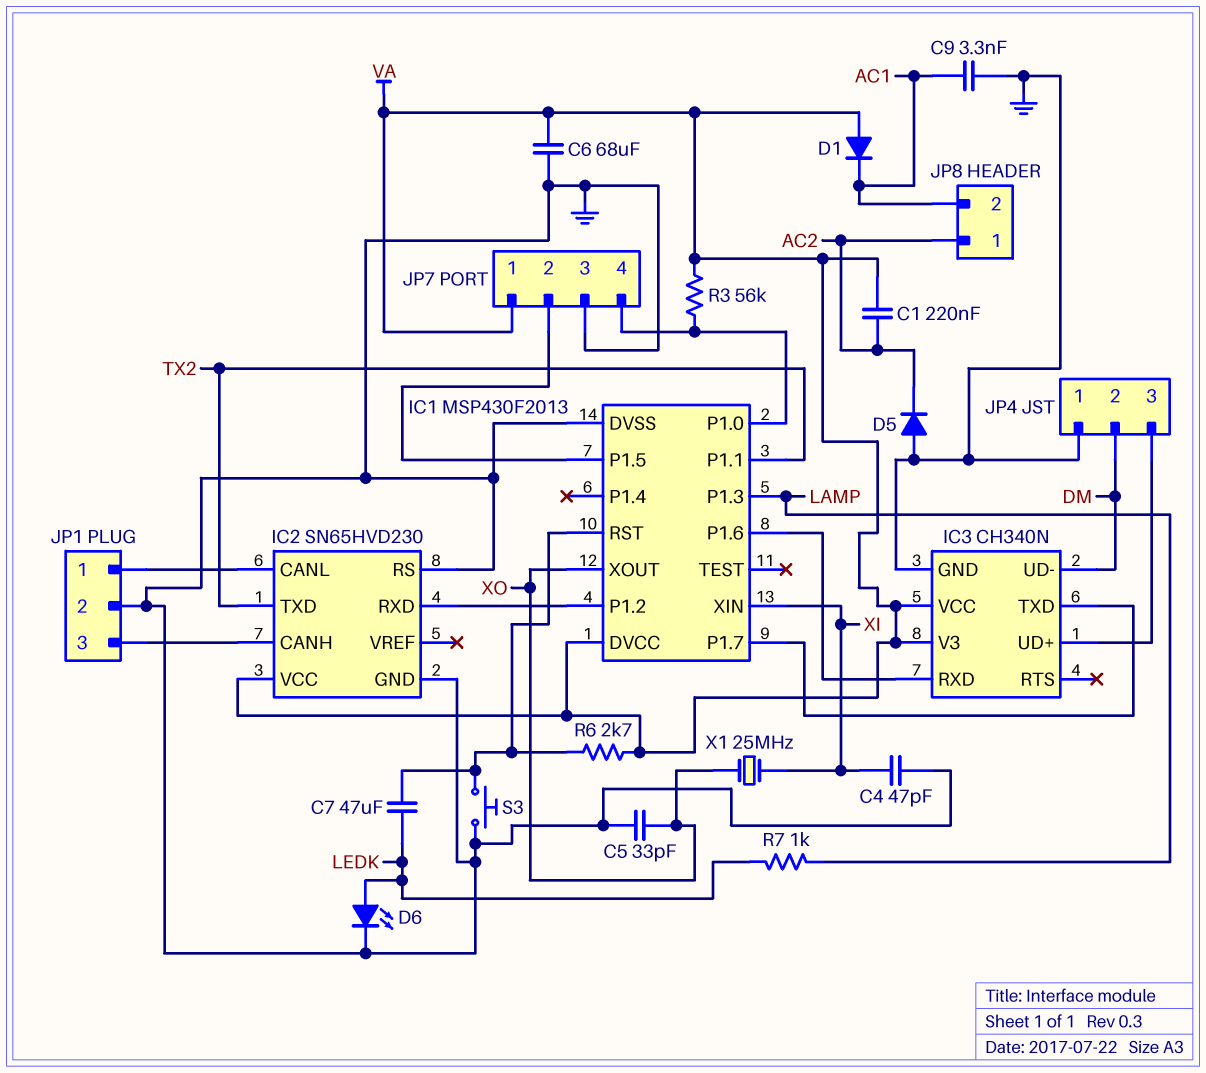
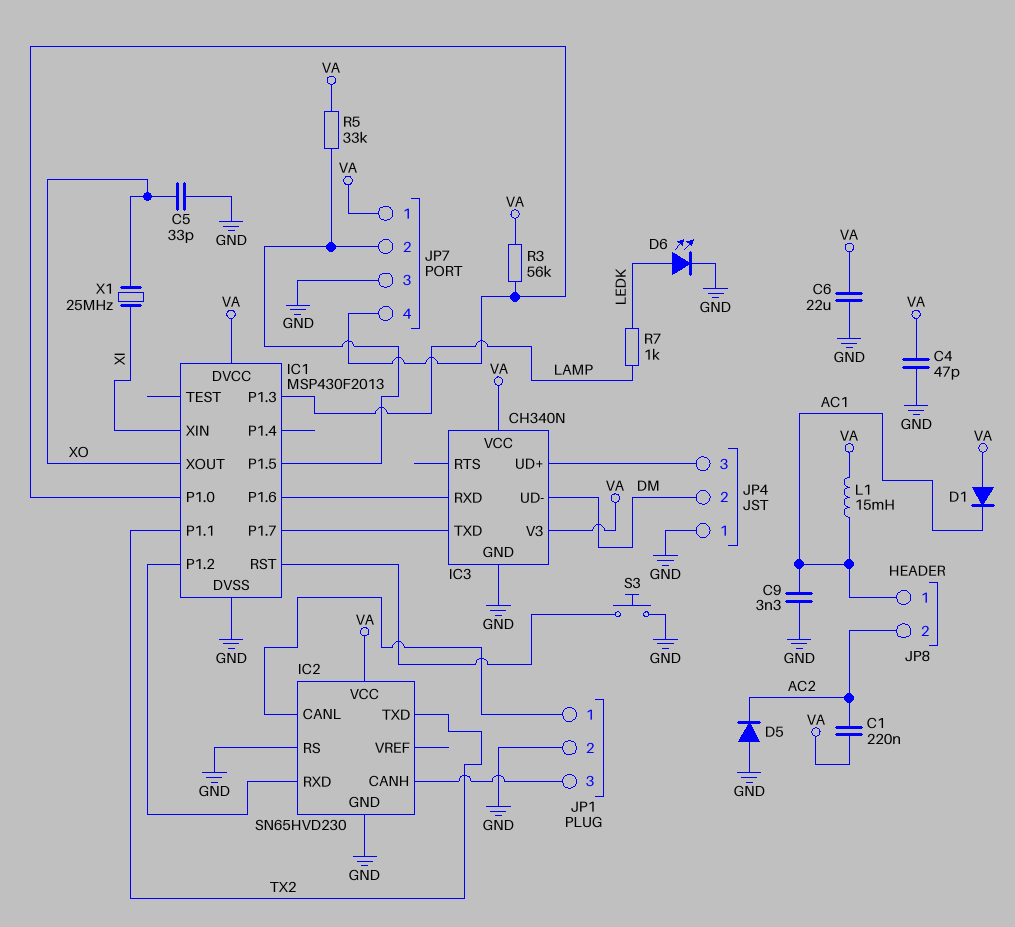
C4: 47pF (GND, XI) -> 47pF (GND, VA)
C6: 68uF (GND, VA) -> 22uF (GND, VA)
C7: 47uF (IC1/RST, LEDK) -> none
JP8 pin 1: AC2 -> AC1
JP8 pin 2: AC1 -> AC2
L1: none -> 15mH (AC1, VA)
R5: none -> 33k (IC1/P1.5, VA)
R6: 2.7k (IC1/RST, VA) -> none

